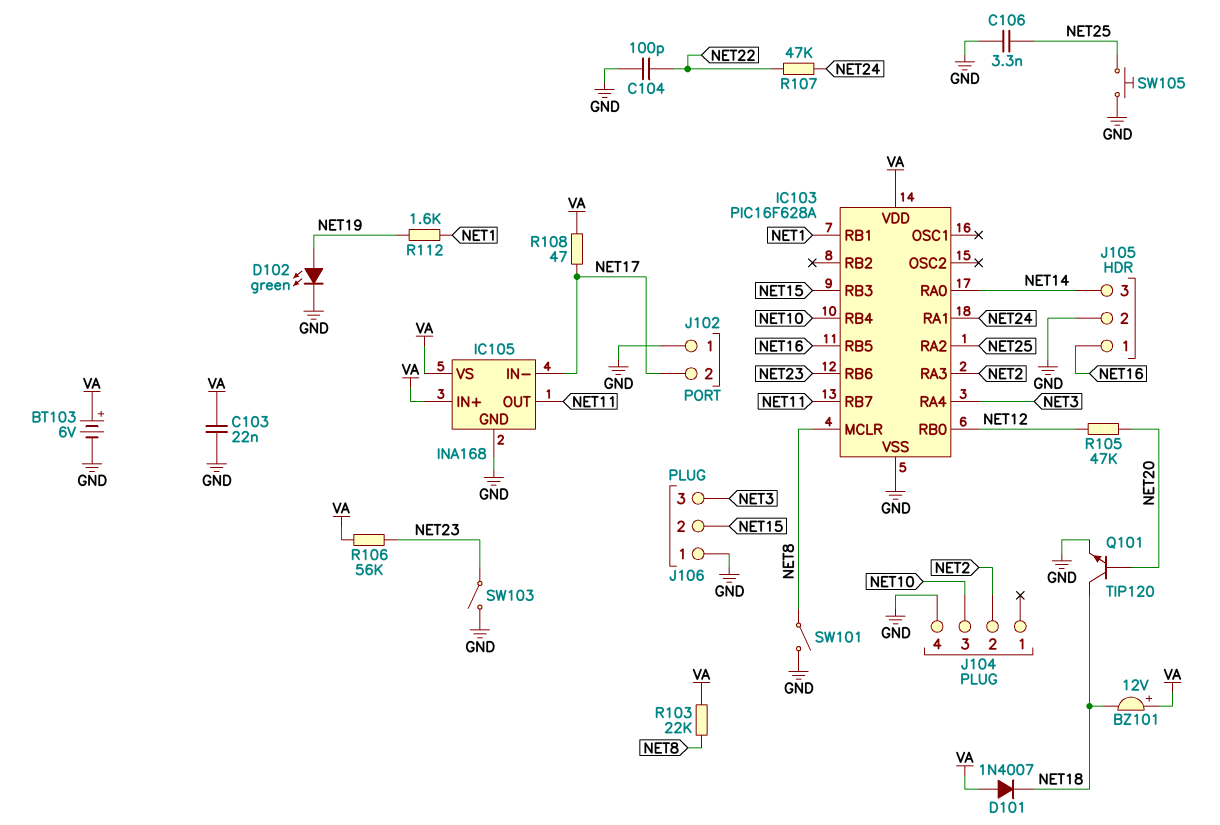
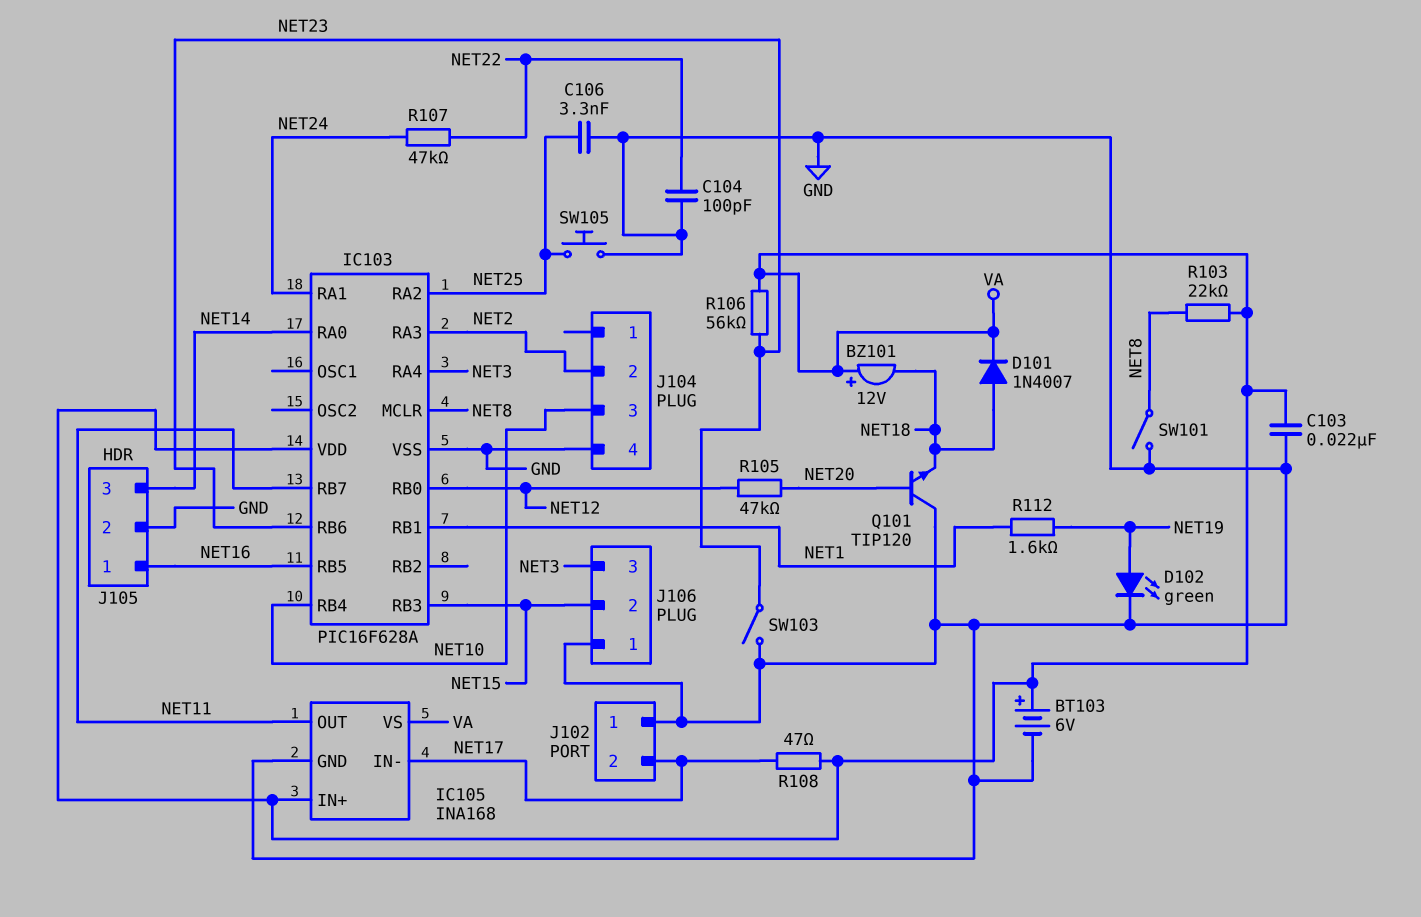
D101: diode 1N4007 (A VA, K NET18) -> diode 1N4007 (A NET18, K VA)
Q101: NPN TIP120 (B NET20, C NET18, E GND) -> NPN TIP120 (B NET20, C GND, E NET18)

